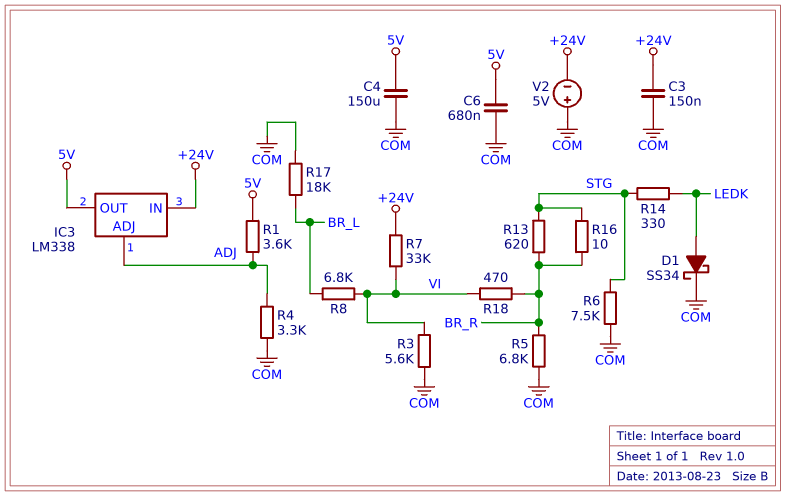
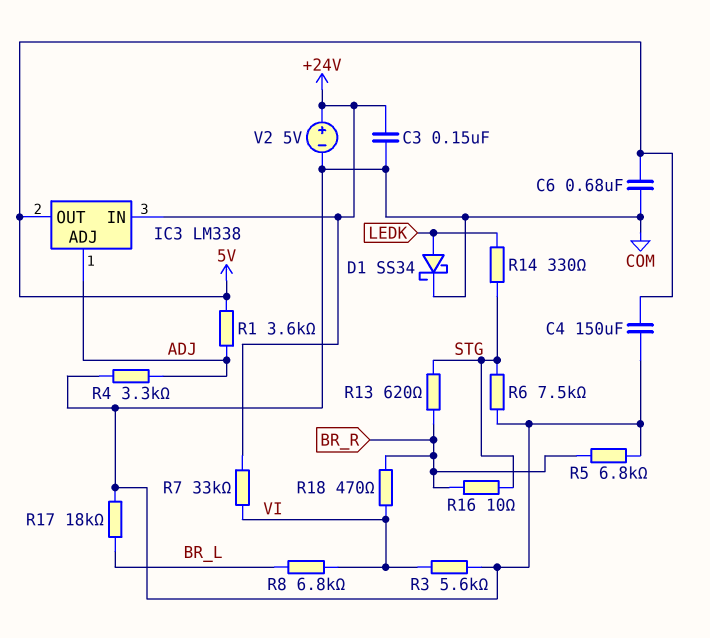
V2: 5V (plus COM, minus +24V) -> 5V (plus +24V, minus COM)

